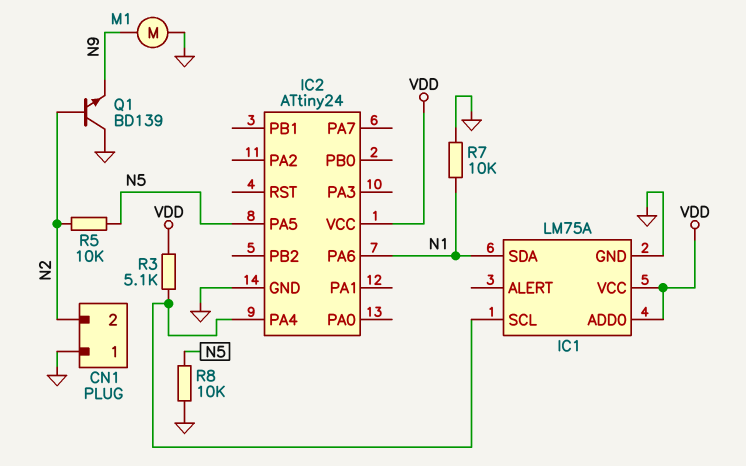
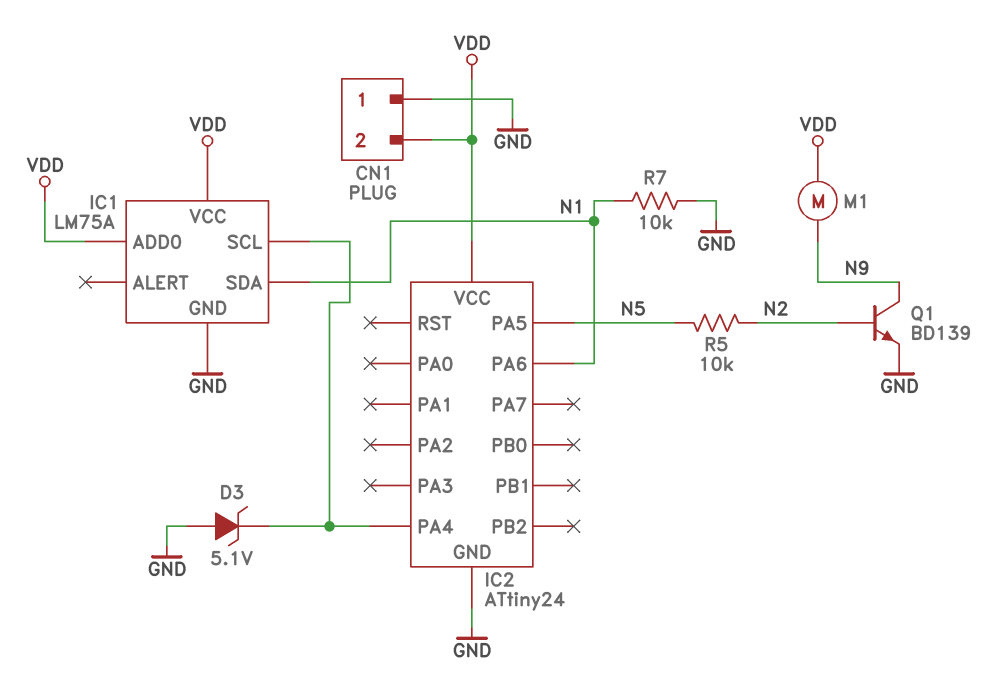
CN1 pin 2: N2 -> VDD
D3: none -> zener 5.1V (A GND, K IC1/SCL)
M1: motor (GND, N9) -> motor (N9, VDD)
Q1: NPN BD139 (B N2, C GND, E N9) -> NPN BD139 (B N2, C N9, E GND)
R3: 5.1k (IC1/SCL, VDD) -> none
R8: 10k (GND, N5) -> none

